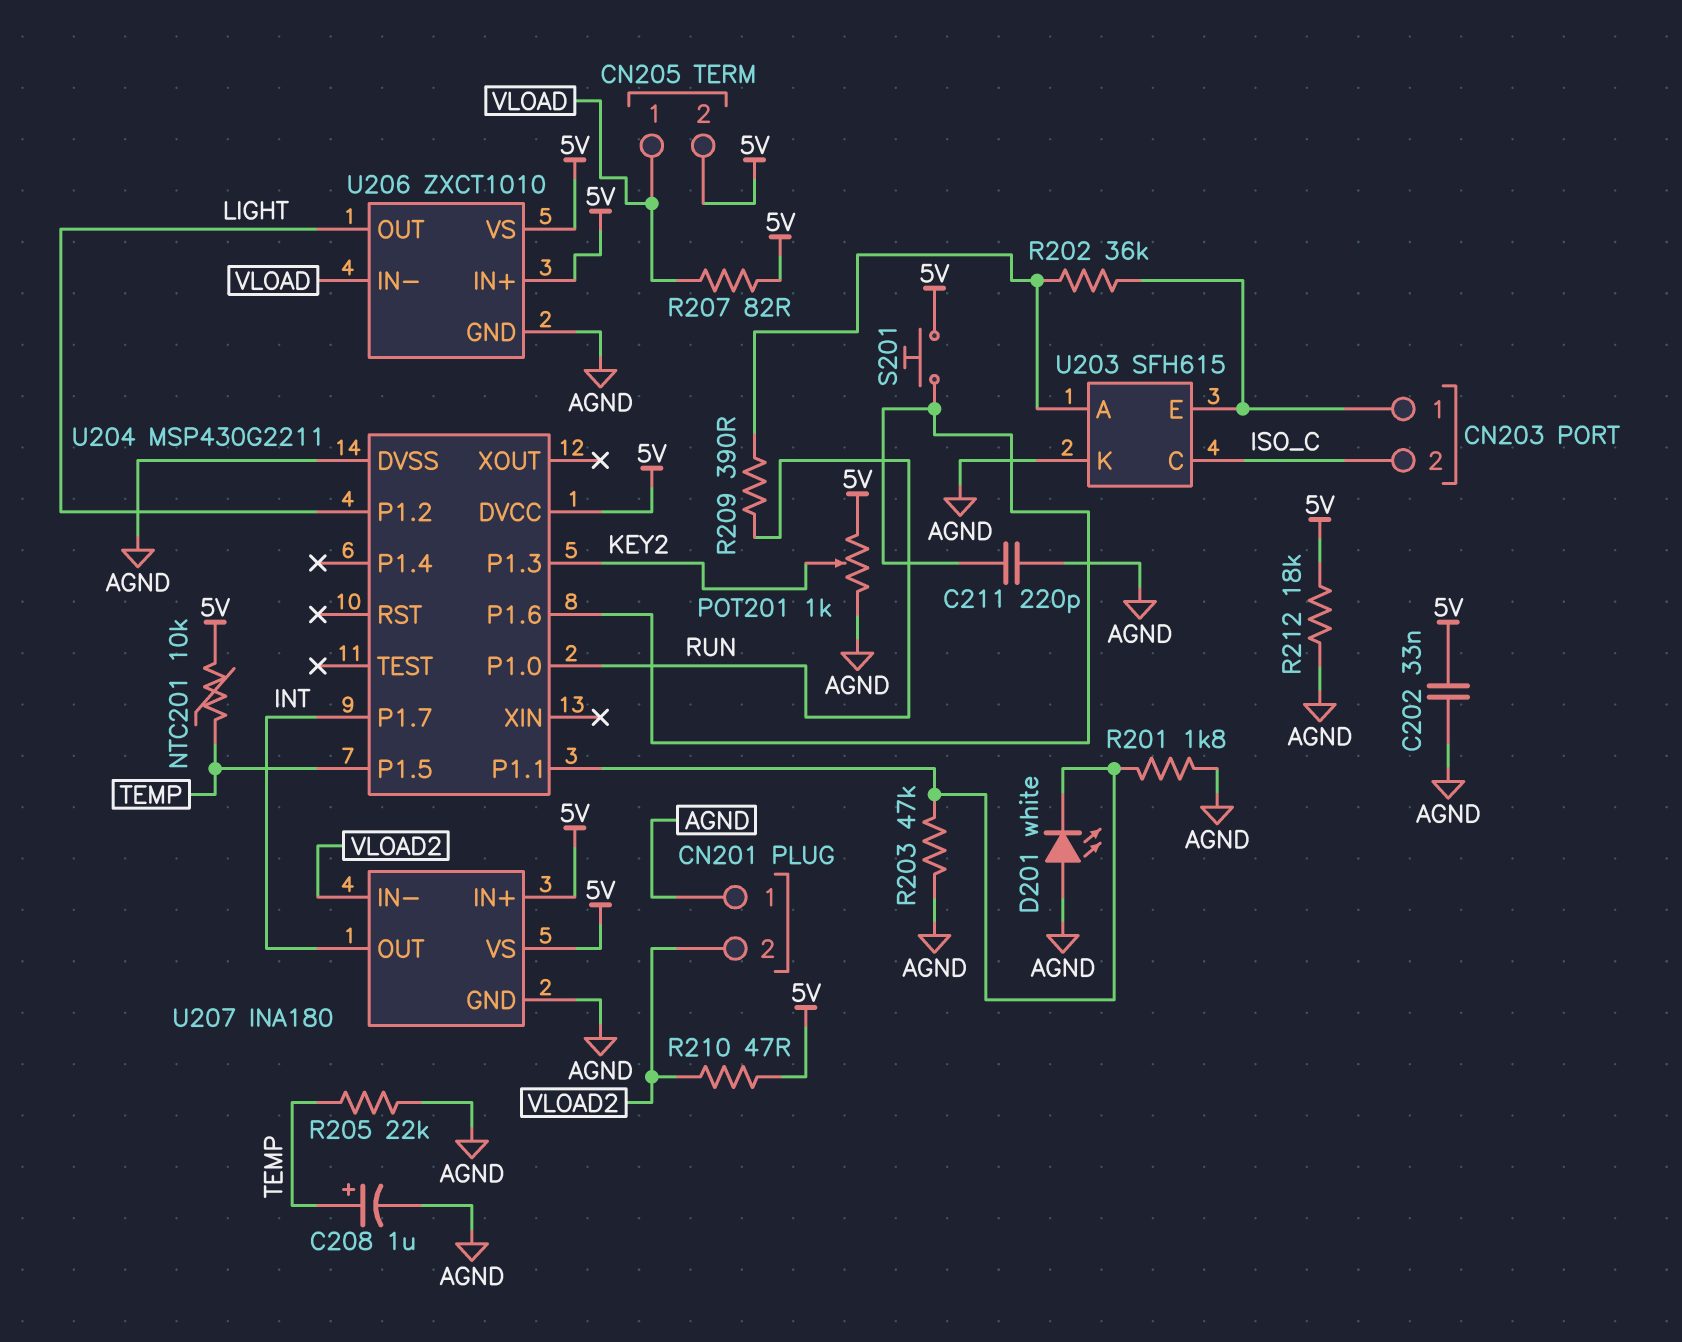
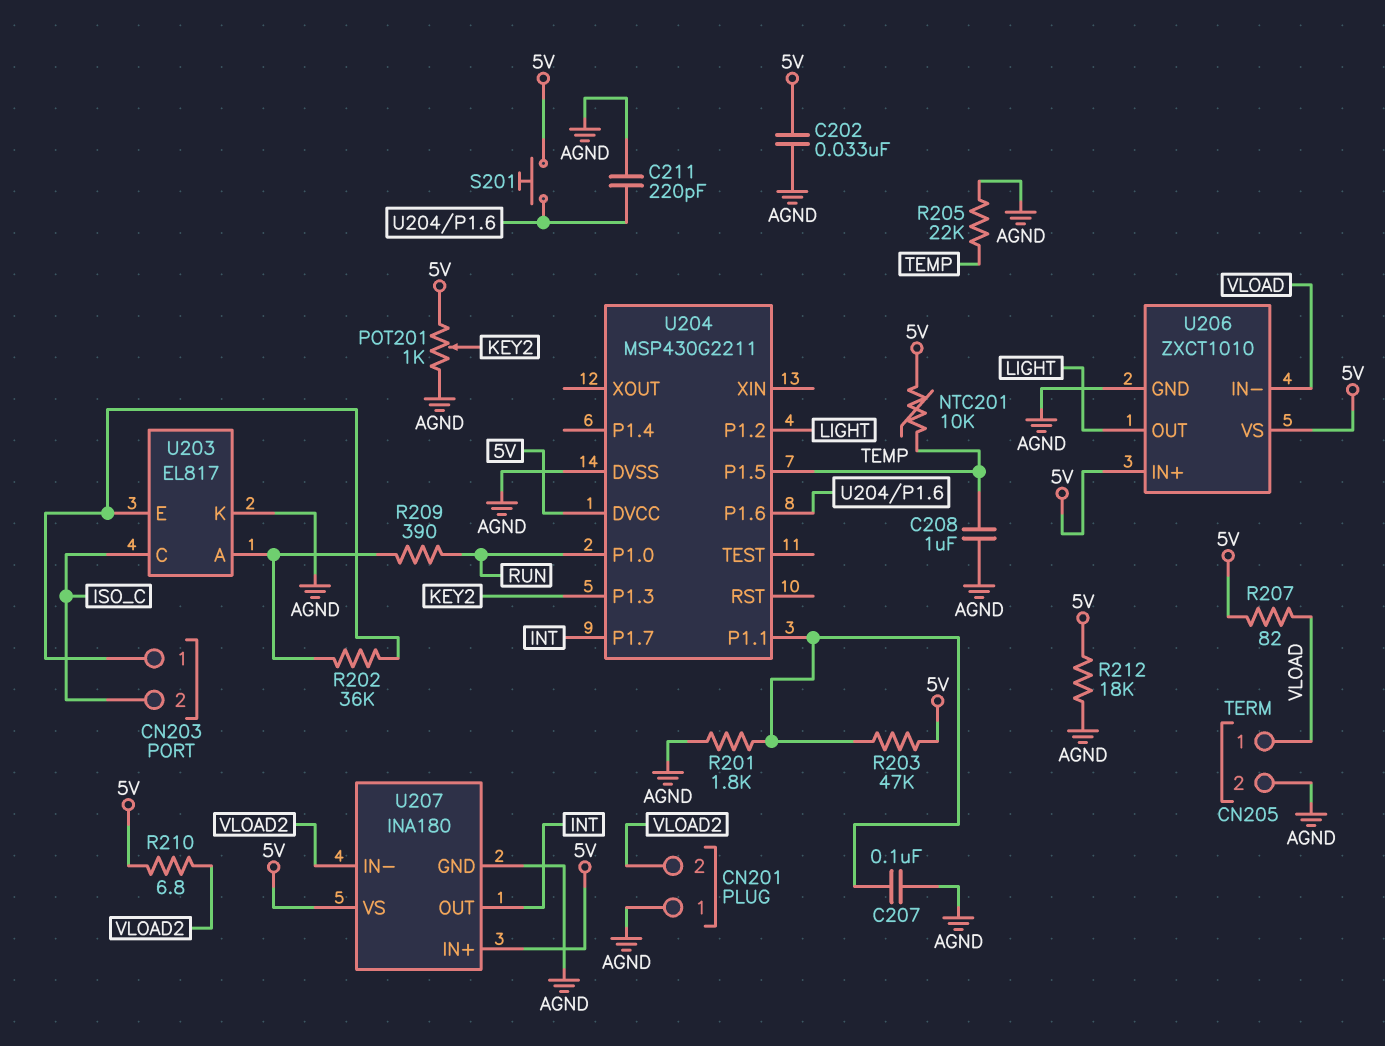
C207: none -> 100nF (AGND, U204/P1.1)
C208: 1uF (plus TEMP, minus AGND) -> 1uF (AGND, TEMP)
CN205 pin 2: 5V -> AGND
D201: LED white (A AGND, K U204/P1.1) -> none
R203: 47k (AGND, U204/P1.1) -> 47k (5V, U204/P1.1)
R210: 47 (5V, VLOAD2) -> 6.8 (5V, VLOAD2)
U203: SFH615 -> EL817

